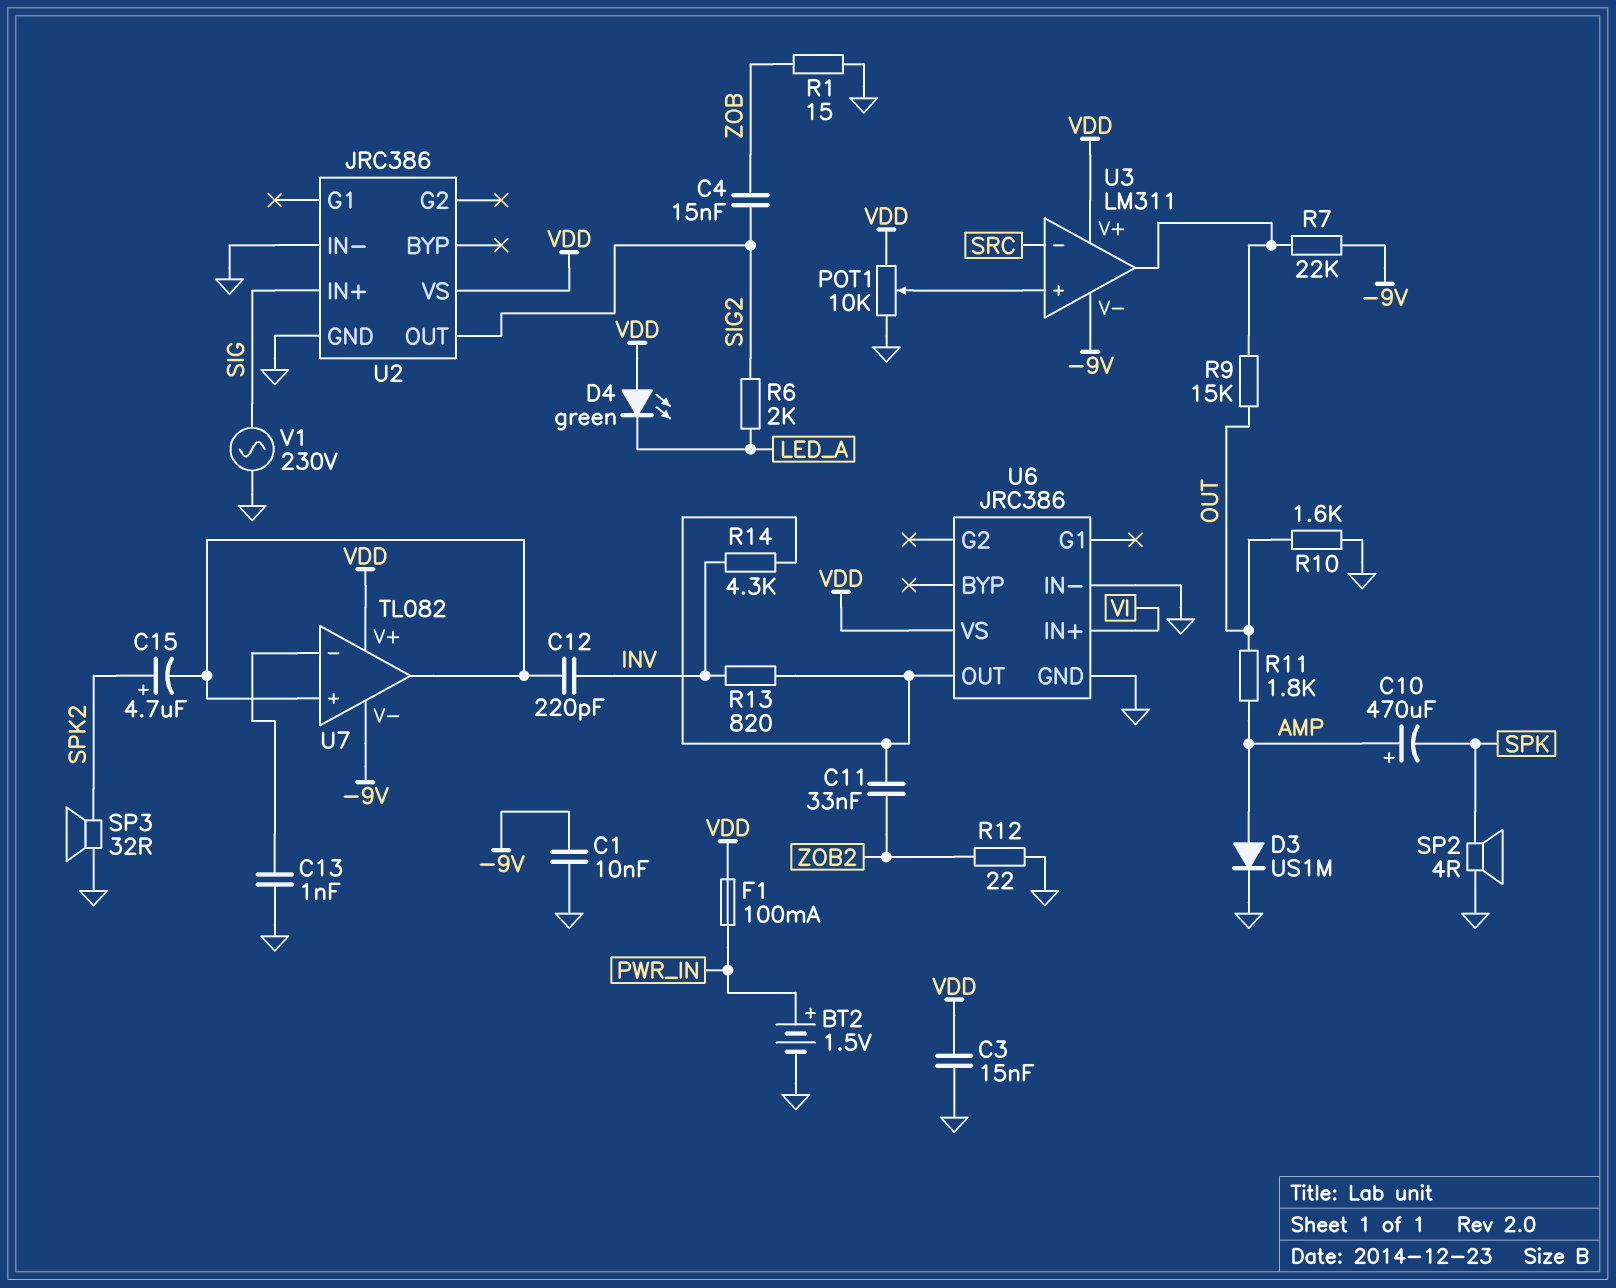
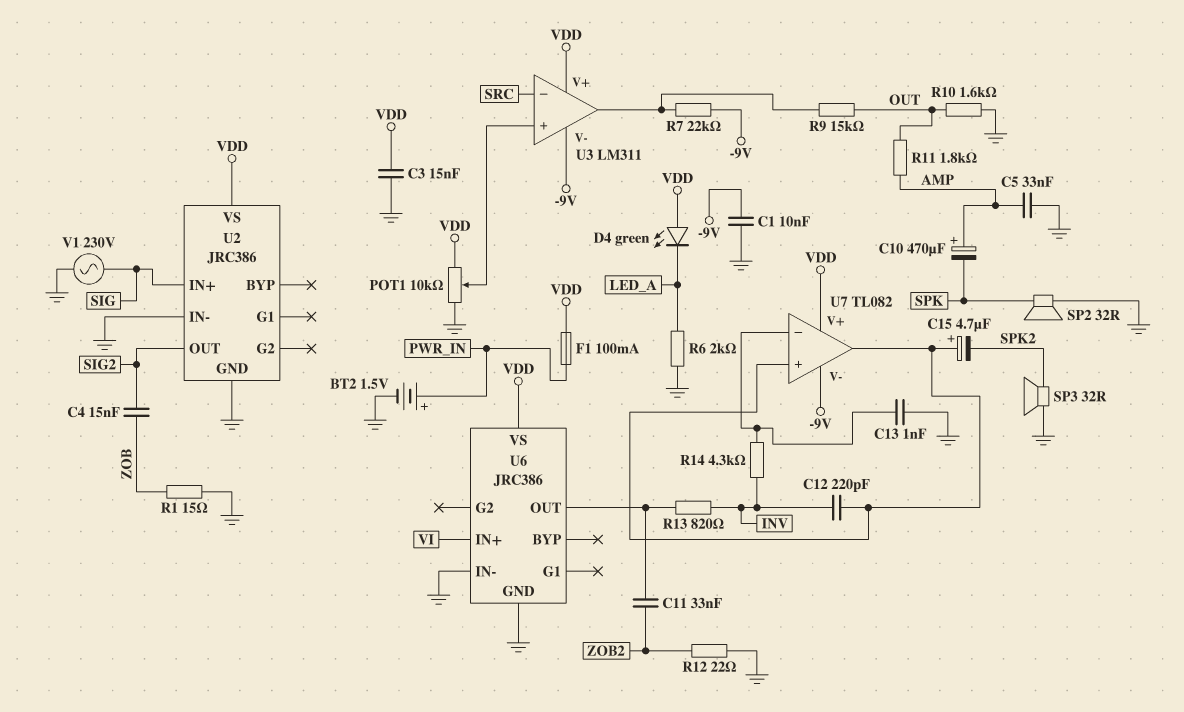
C5: none -> 33nF (AMP, GND)
C15: 4.7uF (plus SPK2, minus U7/in+) -> 4.7uF (plus U7/in+, minus SPK2)
D3: diode US1M (A AMP, K GND) -> none
R6: 2k (LED_A, SIG2) -> 2k (GND, LED_A)
R14: 4.3k (INV, U6/OUT) -> 4.3k (INV, U7/in-)
SP2: speaker 4R (GND, SPK) -> speaker 32R (GND, SPK)

